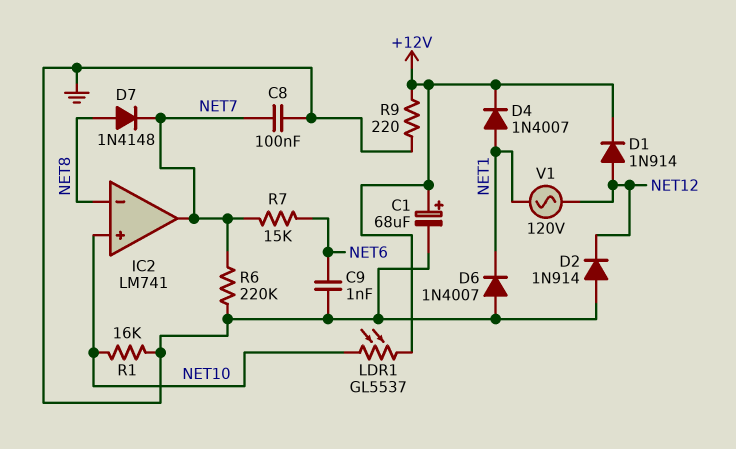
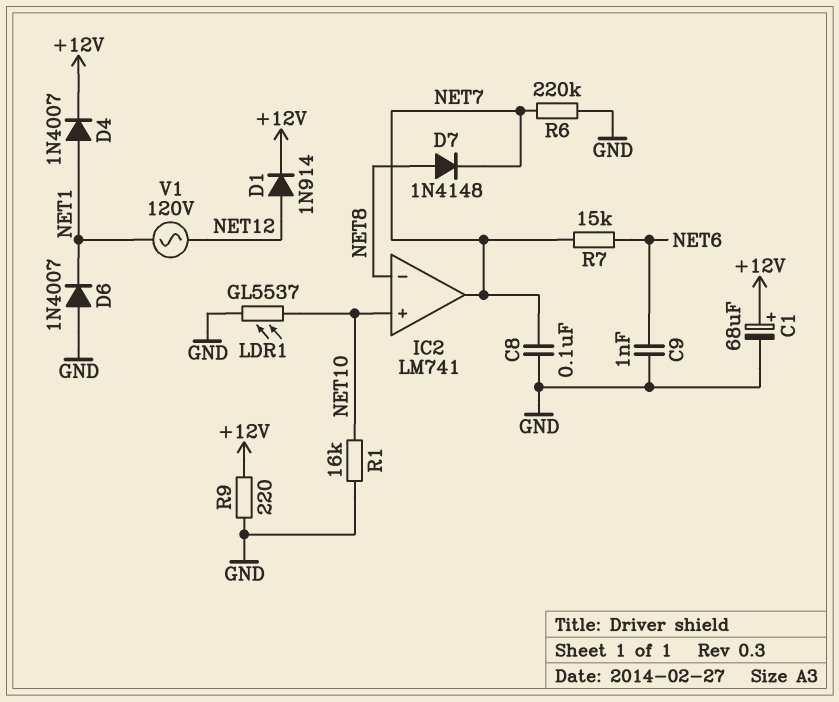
D2: diode 1N914 (A GND, K NET12) -> none
LDR1: GL5537 (+12V, NET10) -> GL5537 (GND, NET10)

